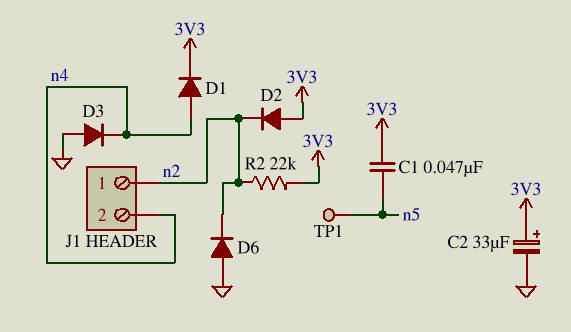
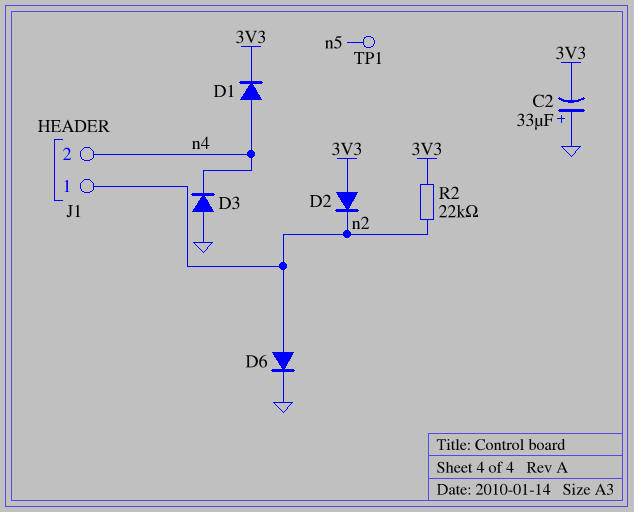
C1: 47nF (3V3, n5) -> none
C2: 33uF (plus 3V3, minus GND) -> 33uF (plus GND, minus 3V3)
D6: diode (A GND, K n2) -> diode (A n2, K GND)

